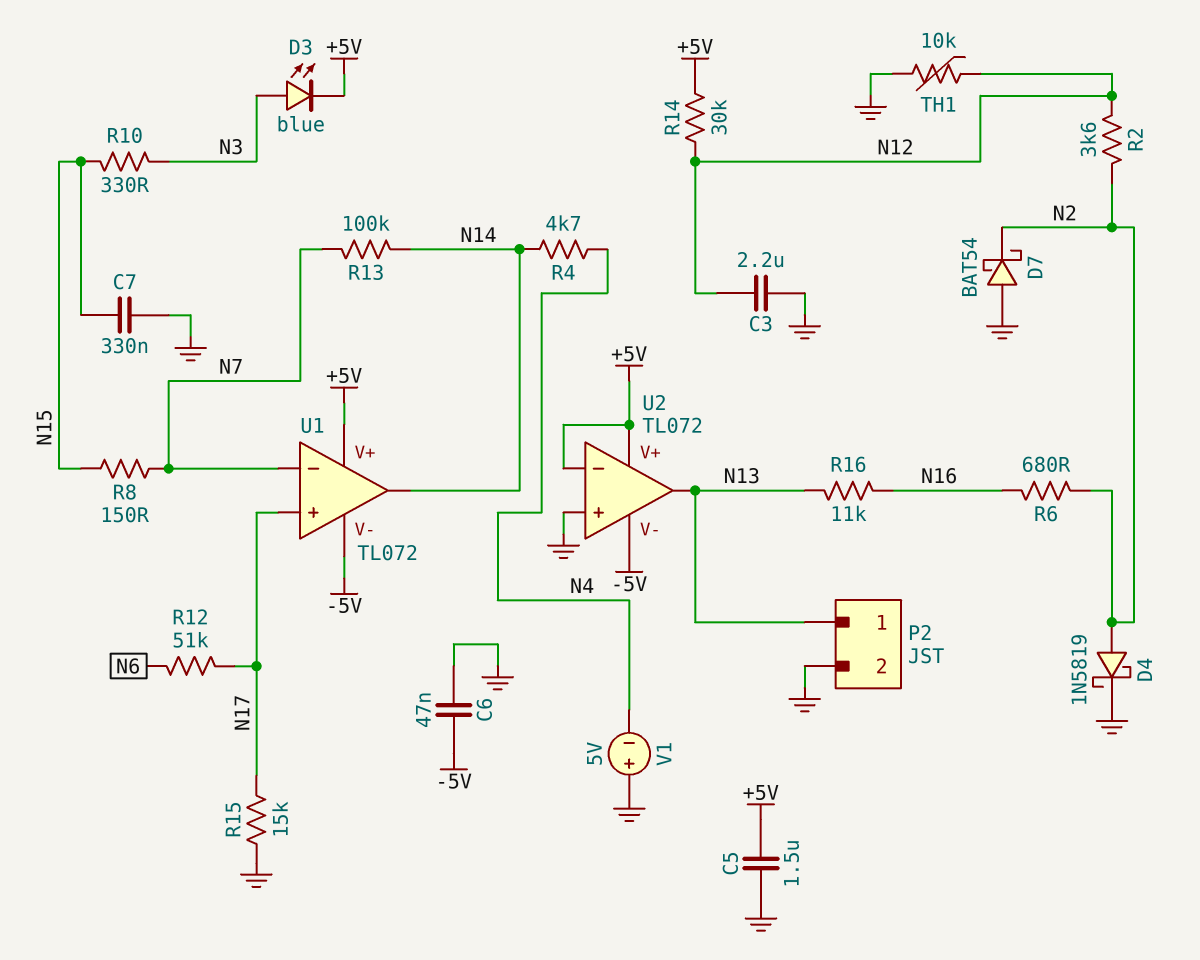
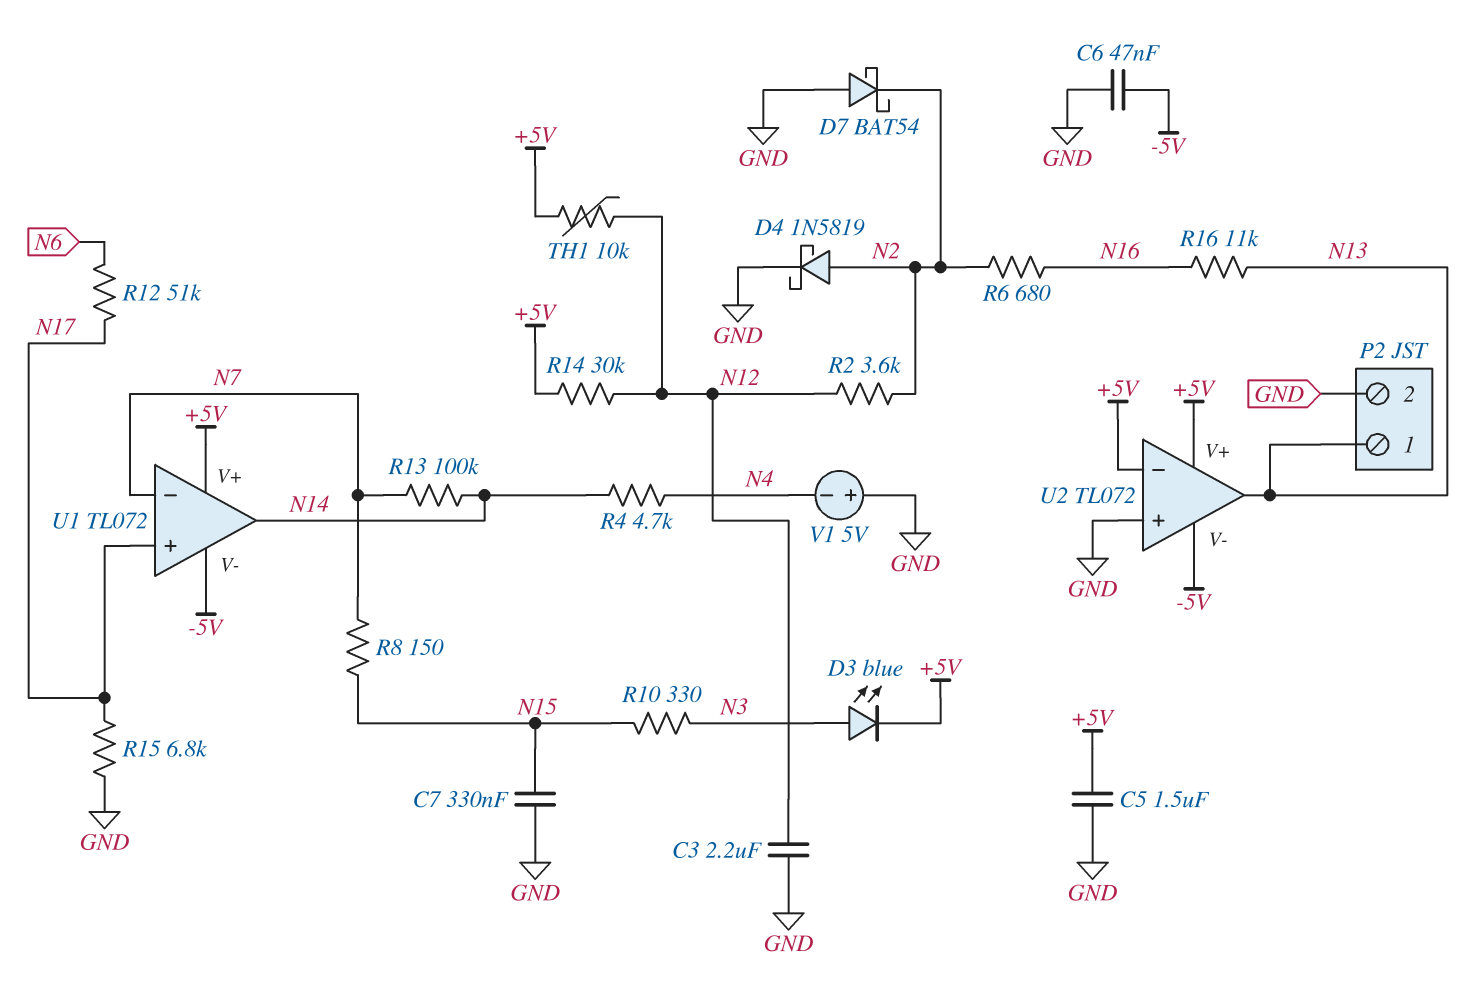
R15: 15k (GND, N17) -> 6.8k (GND, N17)
TH1: 10k (GND, N12) -> 10k (+5V, N12)

